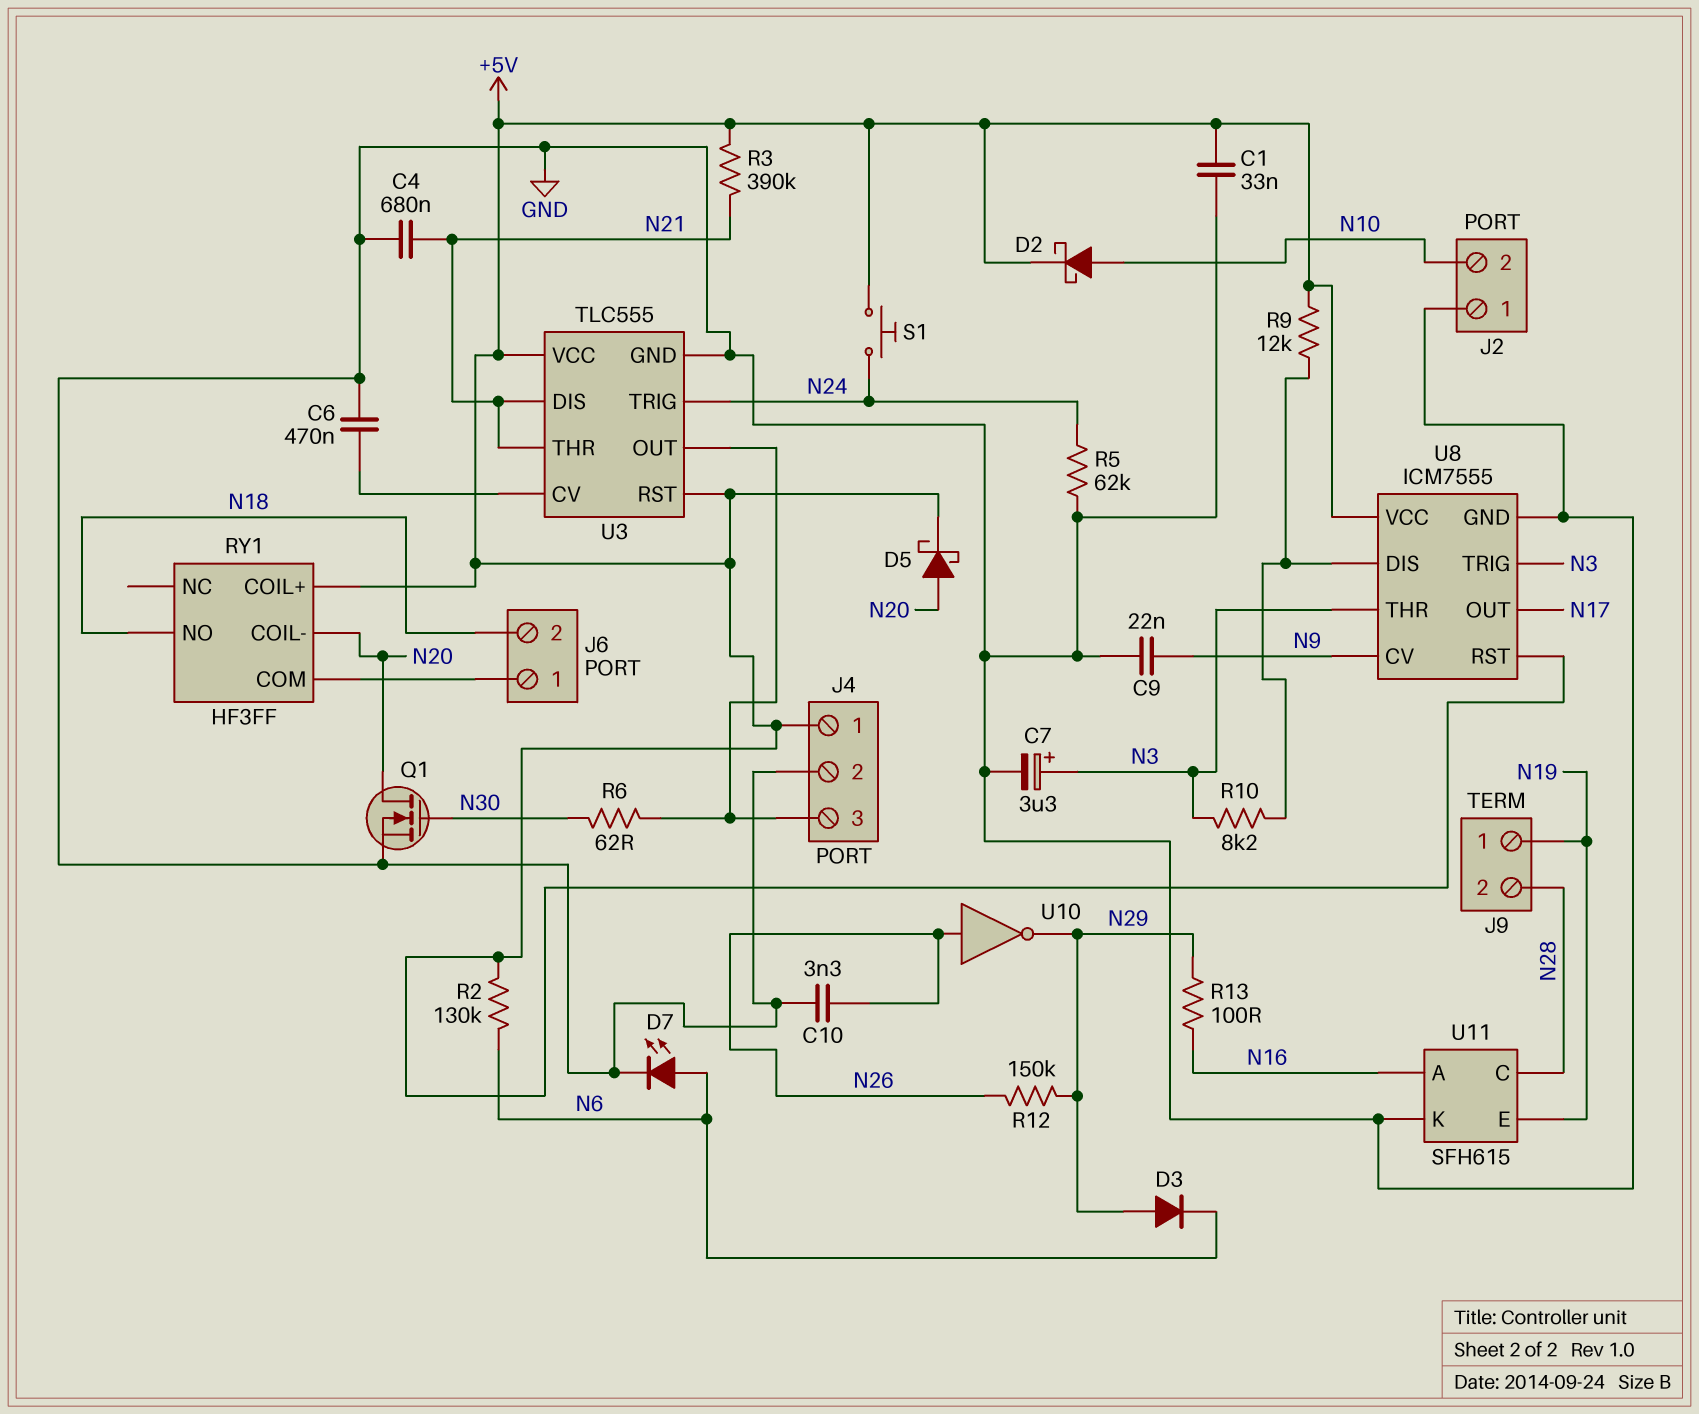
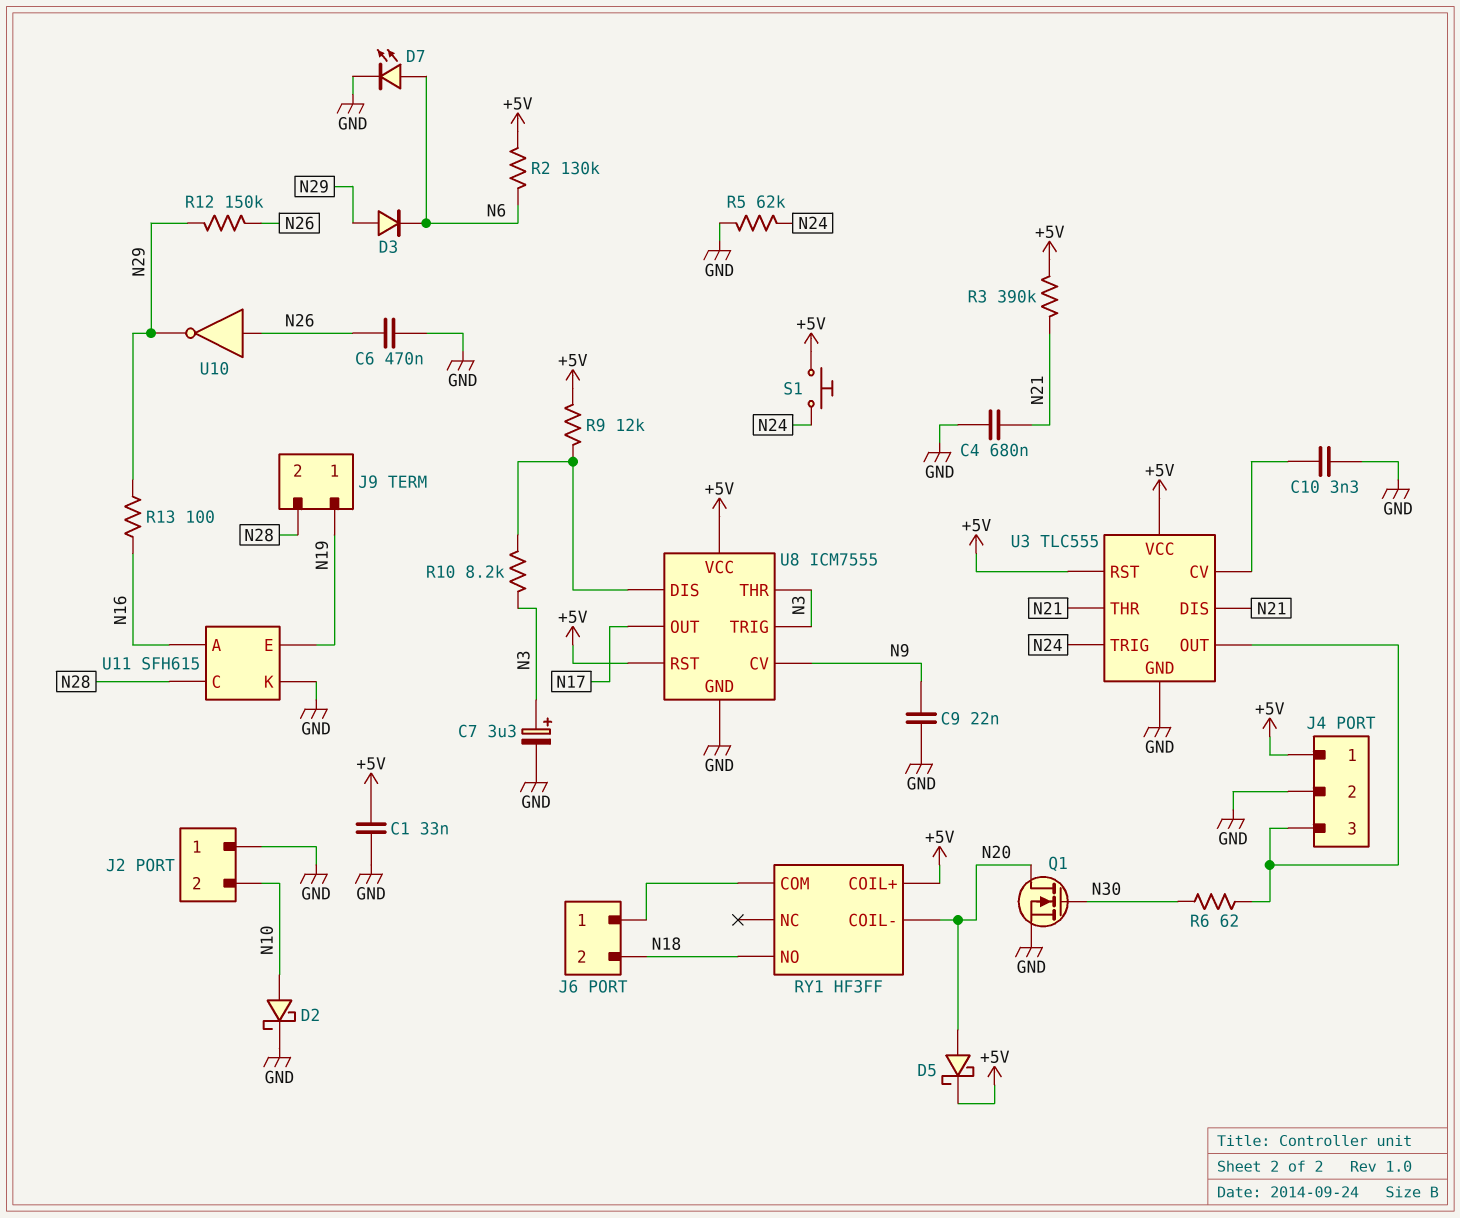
C6: 470nF (GND, U3/CV) -> 470nF (GND, N26)
C10: 3.3nF (GND, N26) -> 3.3nF (GND, U3/CV)
D2: schottky (A N10, K +5V) -> schottky (A N10, K GND)

